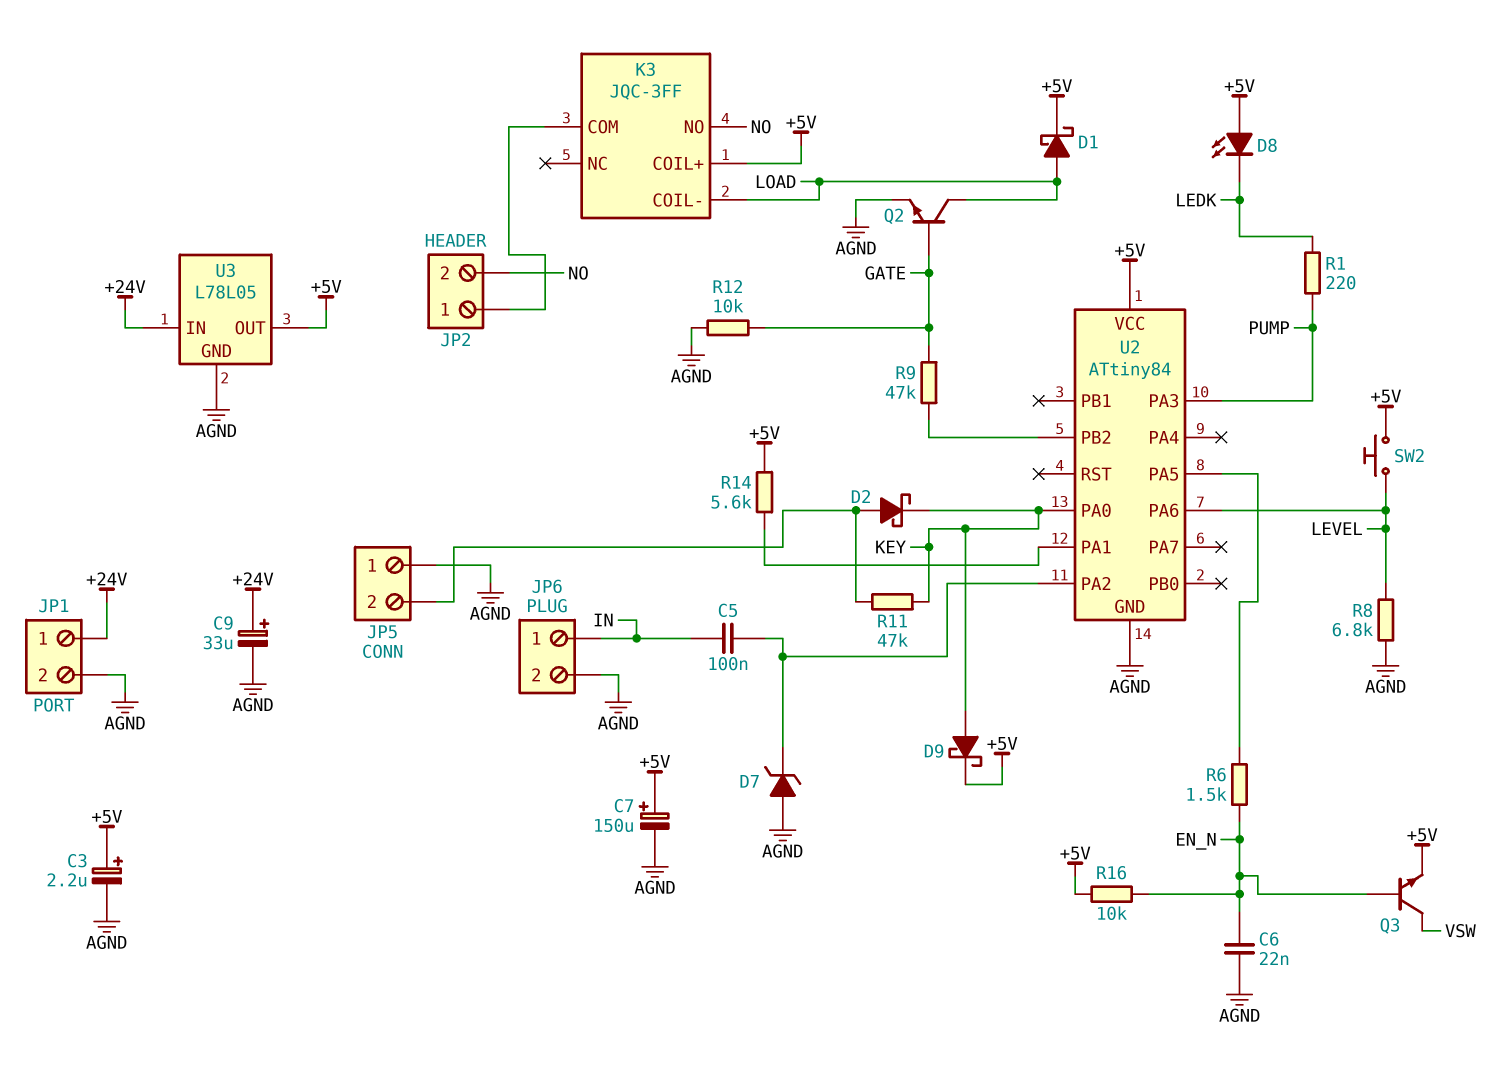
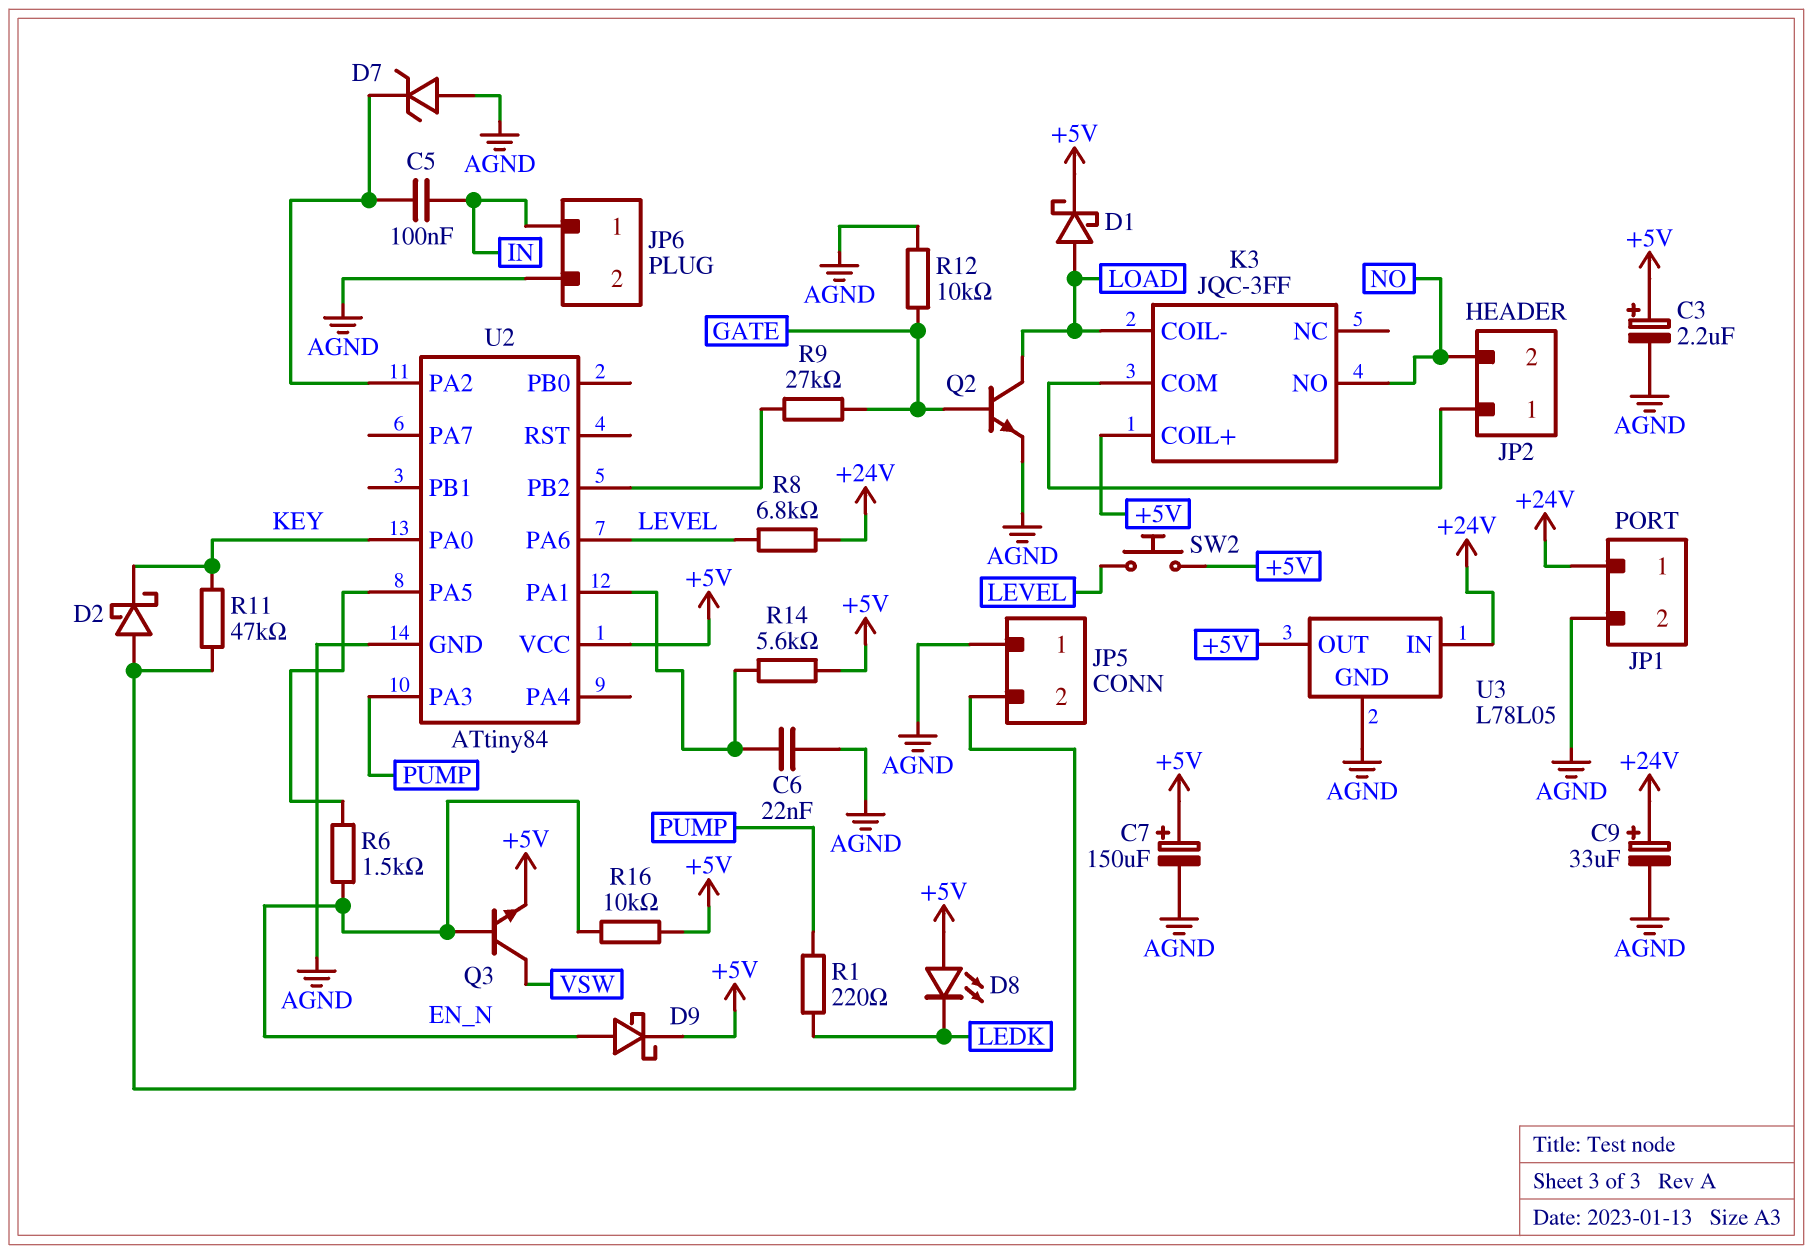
C6: 22nF (AGND, EN_N) -> 22nF (AGND, U2/PA1)
D9: schottky (A KEY, K +5V) -> schottky (A EN_N, K +5V)
R8: 6.8k (AGND, LEVEL) -> 6.8k (+24V, LEVEL)
R9: 47k (GATE, U2/PB2) -> 27k (GATE, U2/PB2)

